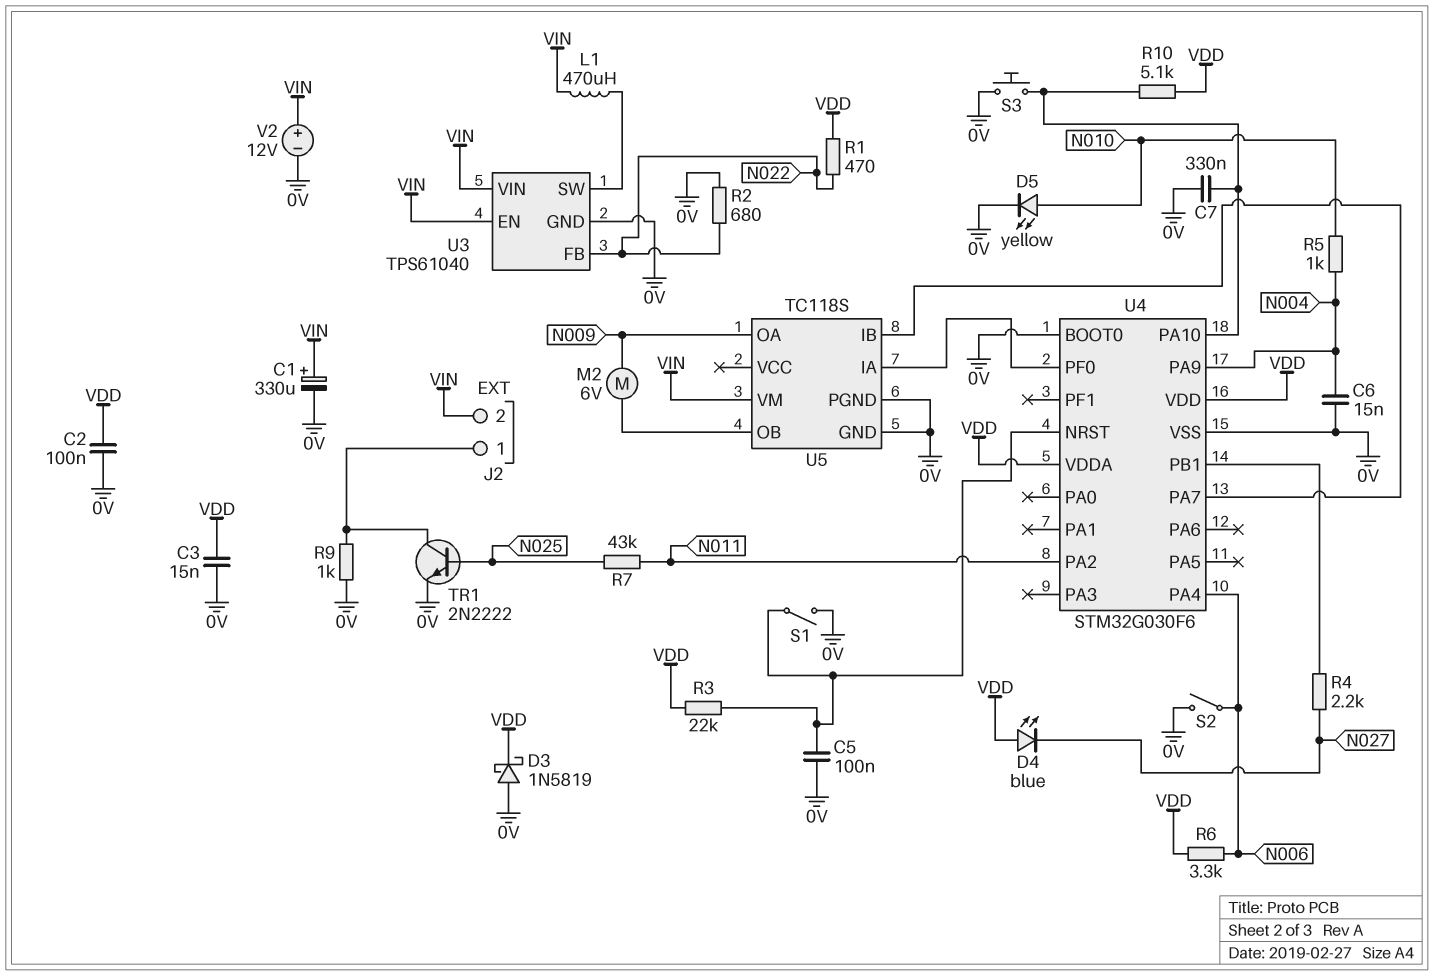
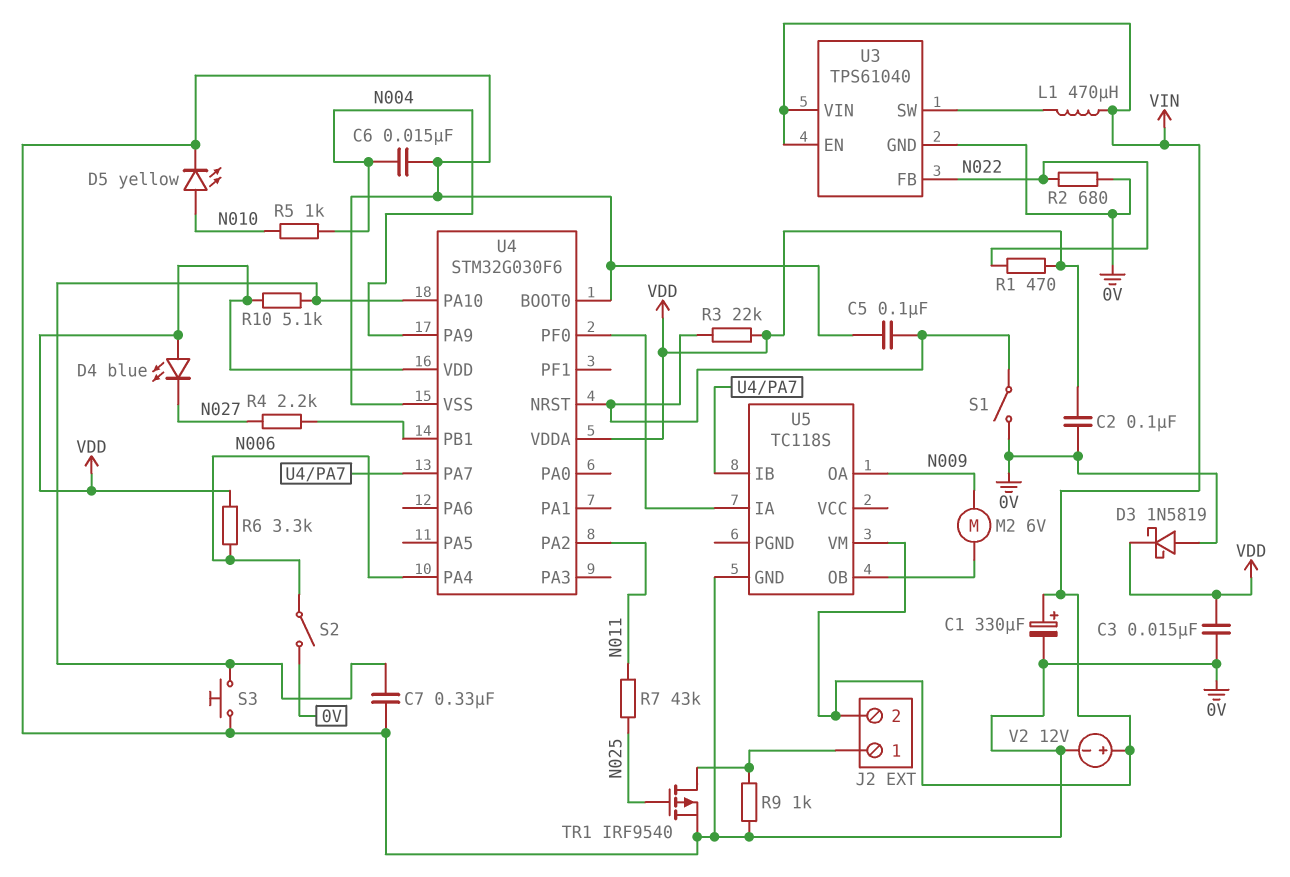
TR1: NPN 2N2222 (B N025, C J2/1, E 0V) -> PMOS IRF9540 (G N025, D J2/1, S 0V)
U5 pin PGND: 0V -> none

